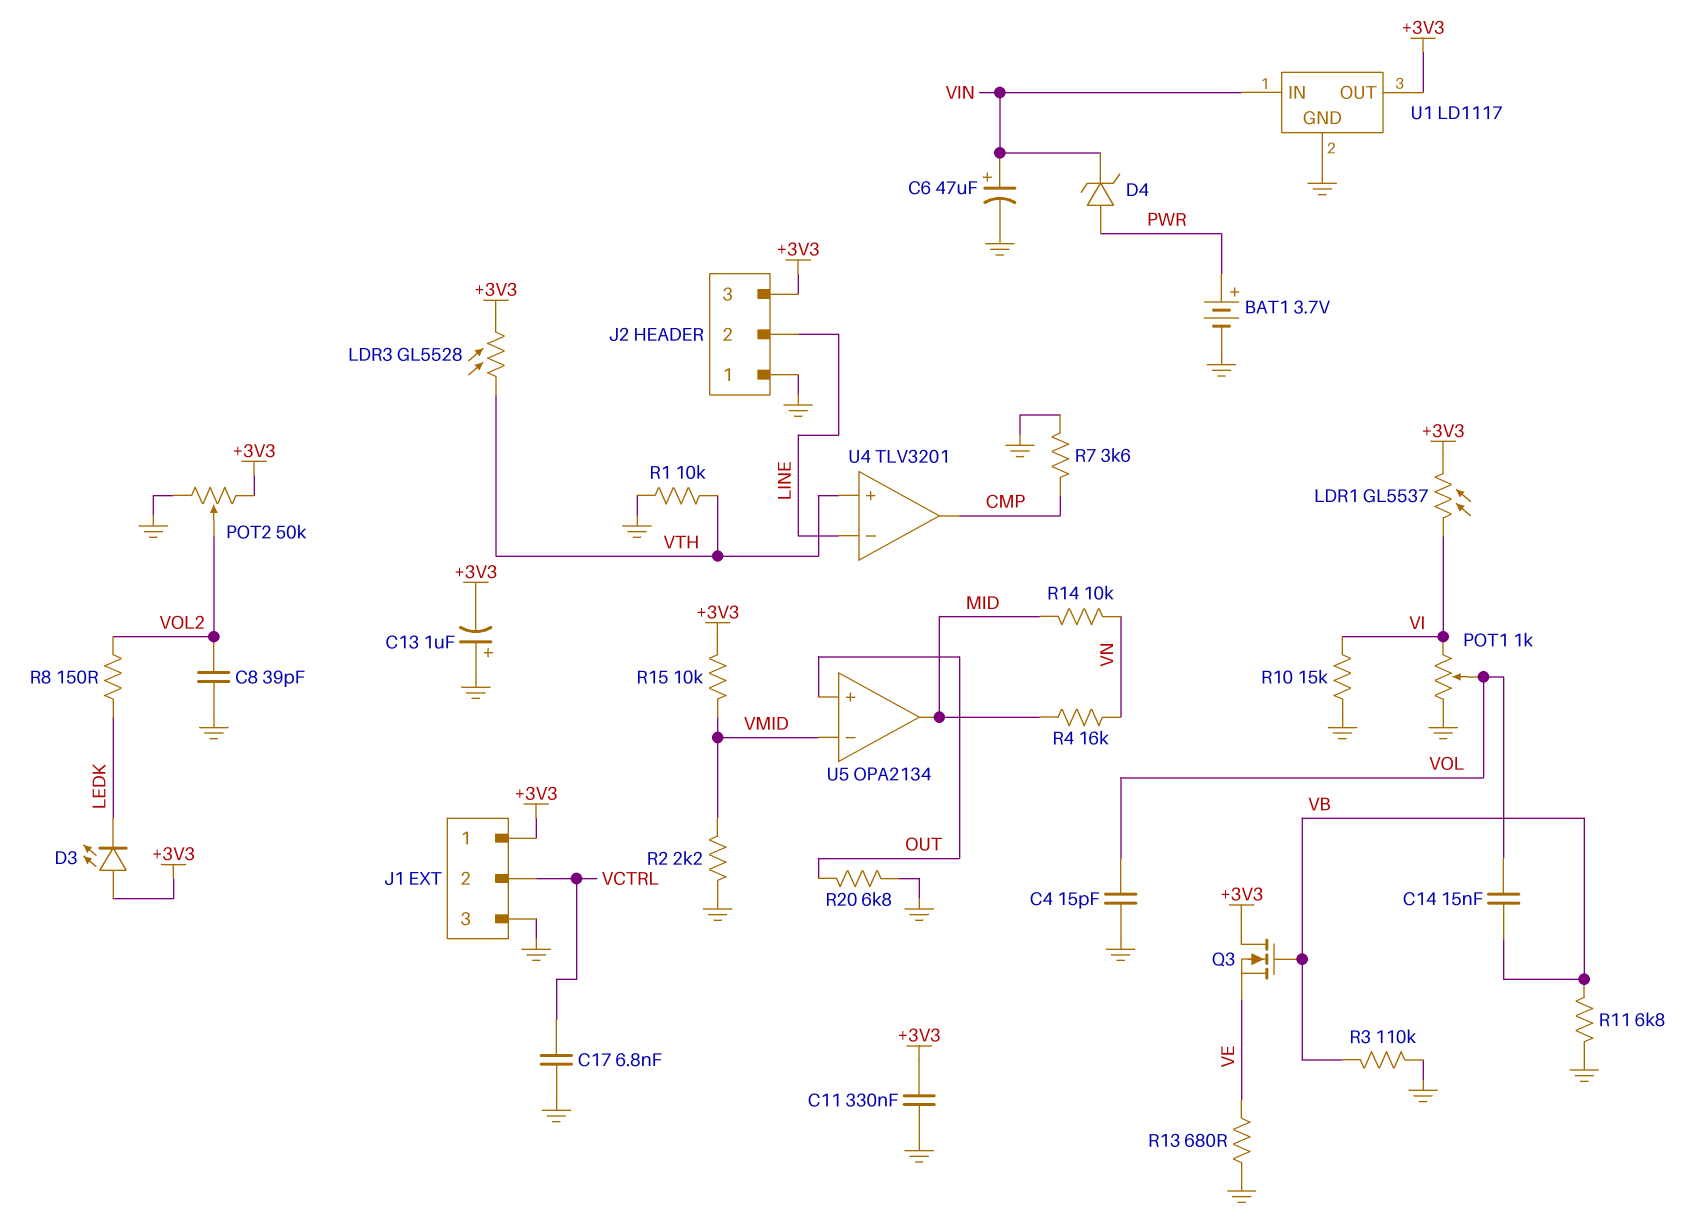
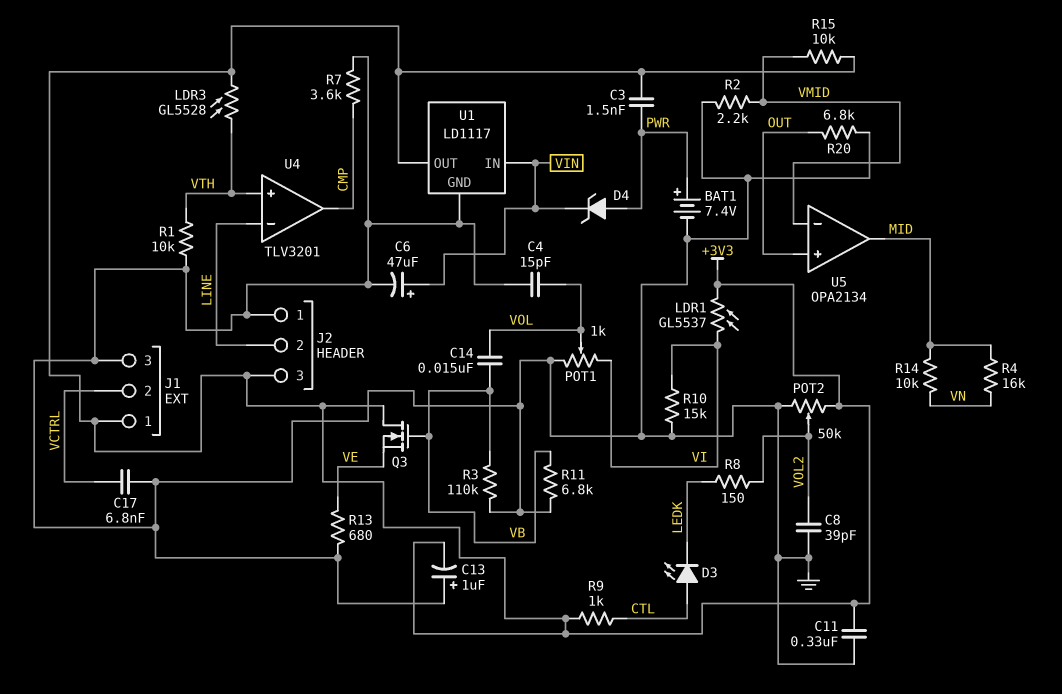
BAT1: 3.7V (plus PWR, minus GND) -> 7.4V (plus PWR, minus GND)
C3: none -> 1.5nF (+3V3, PWR)
D3: LED (A +3V3, K LEDK) -> LED (A CTL, K LEDK)
R9: none -> 1k (+3V3, CTL)

